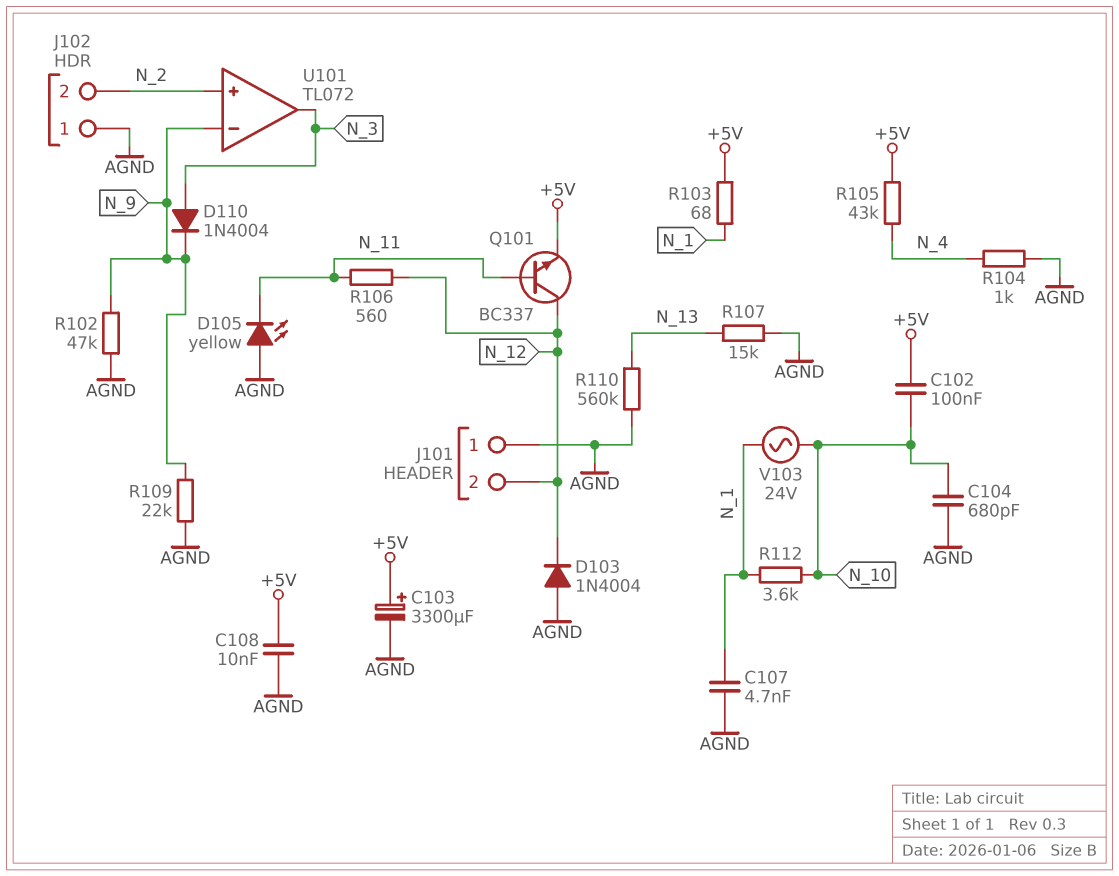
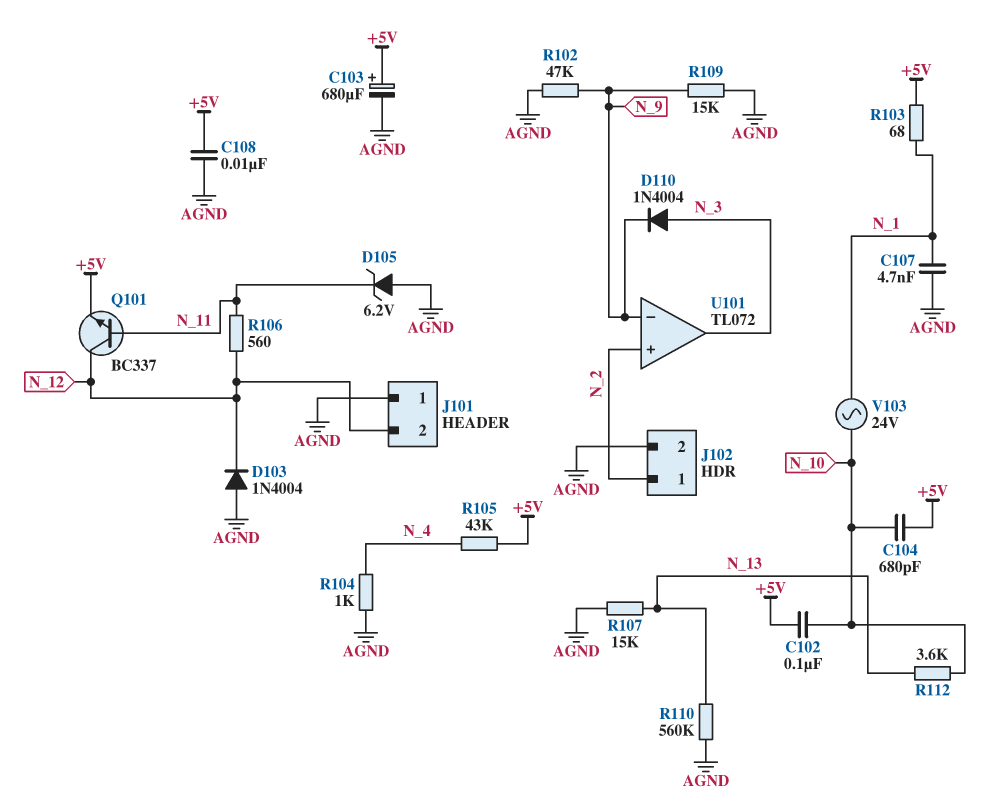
C103: 3300uF (plus +5V, minus AGND) -> 680uF (plus +5V, minus AGND)
C104: 680pF (AGND, N_10) -> 680pF (+5V, N_10)
D105: LED yellow (A AGND, K N_11) -> zener 6.2V (A AGND, K N_11)
J102 pin 1: AGND -> N_2
J102 pin 2: N_2 -> AGND
R109: 22k (AGND, N_9) -> 15k (AGND, N_9)
R112: 3.6k (N_1, N_10) -> 3.6k (N_10, N_13)

